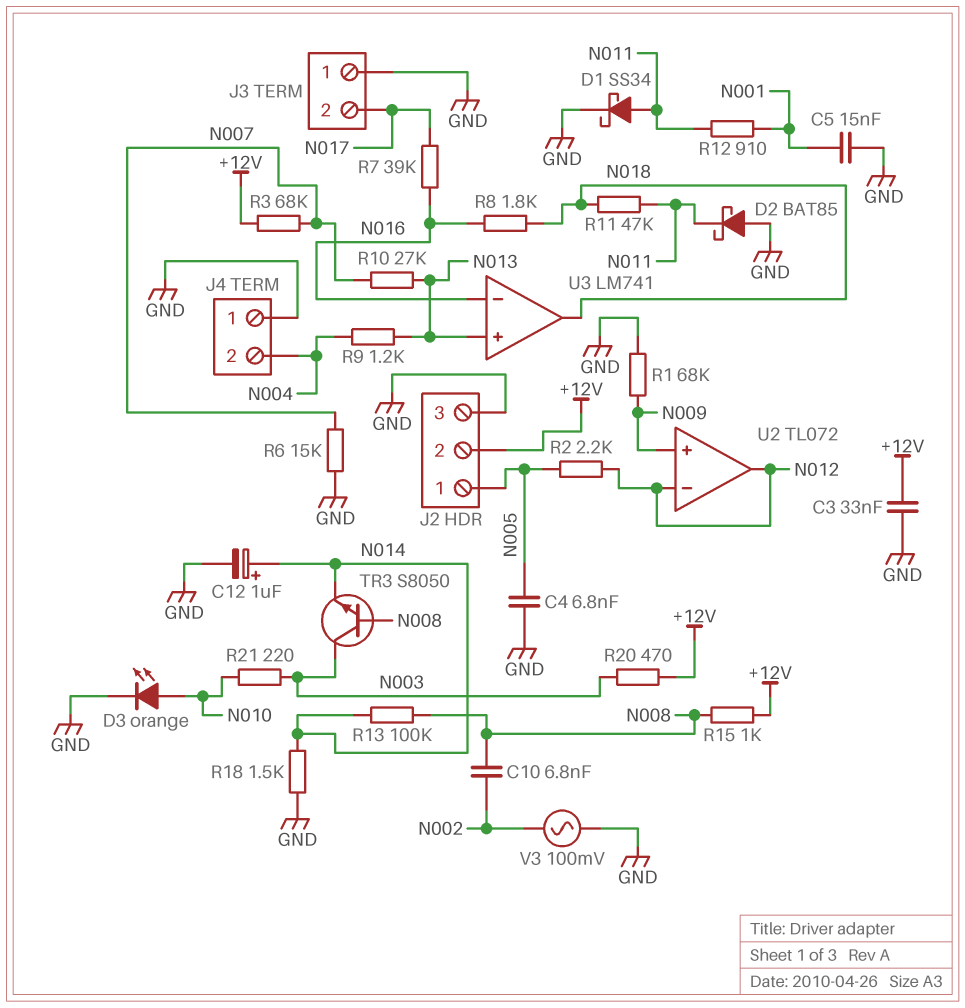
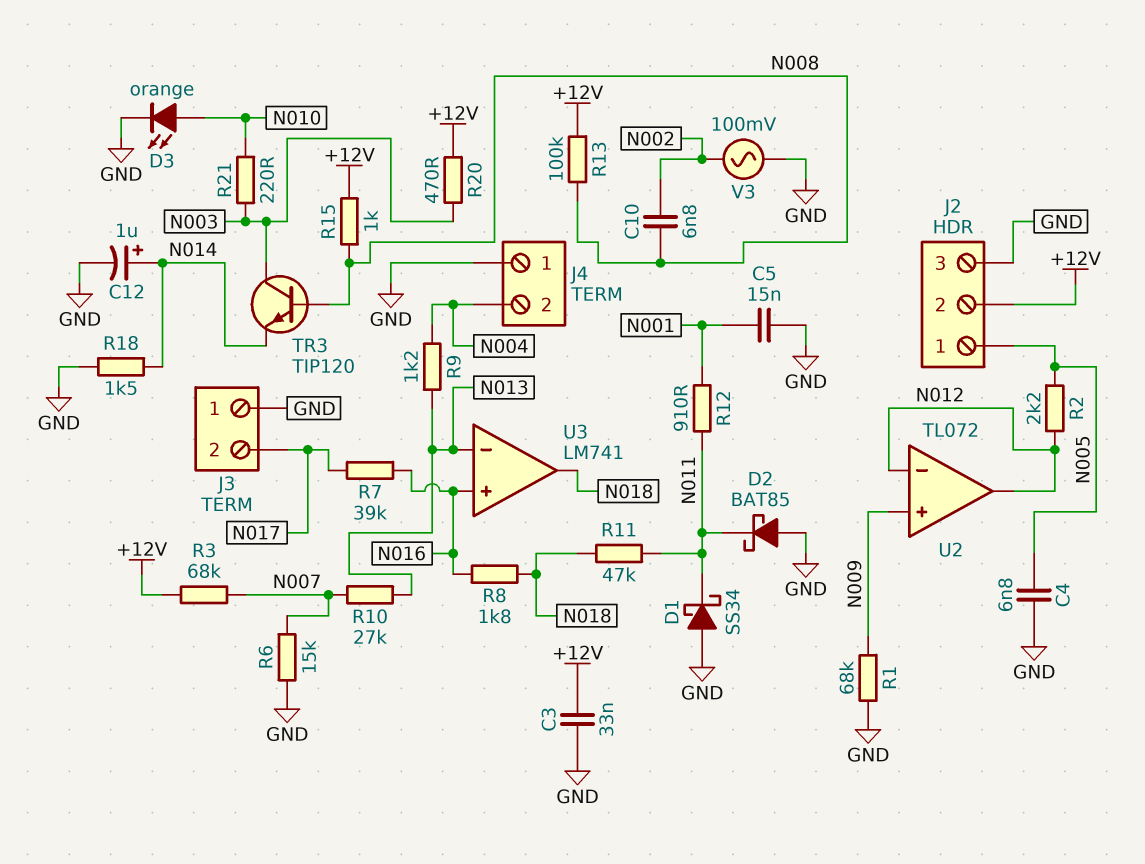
D1: schottky SS34 (A N011, K GND) -> schottky SS34 (A GND, K N011)
R13: 100k (N008, N014) -> 100k (+12V, N008)
TR3: NPN S8050 (B N008, C N003, E N014) -> NPN TIP120 (B N008, C N003, E N014)
U3 pin in+: N013 -> N016
U3 pin in-: N016 -> N013

